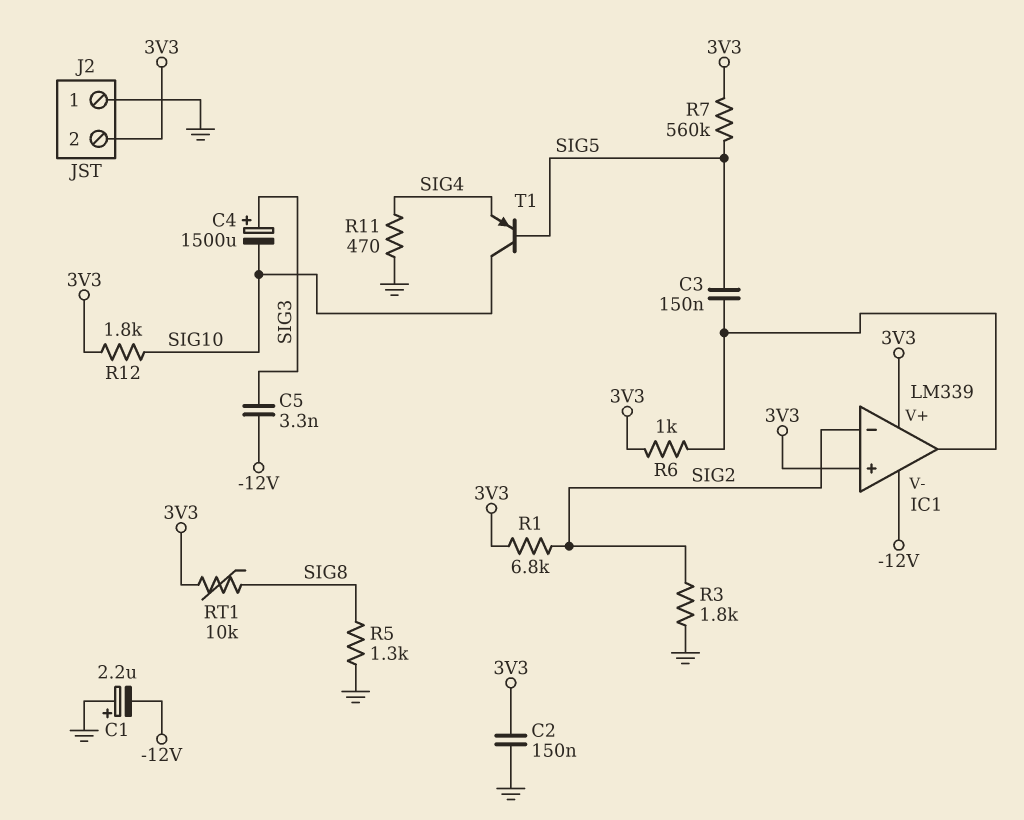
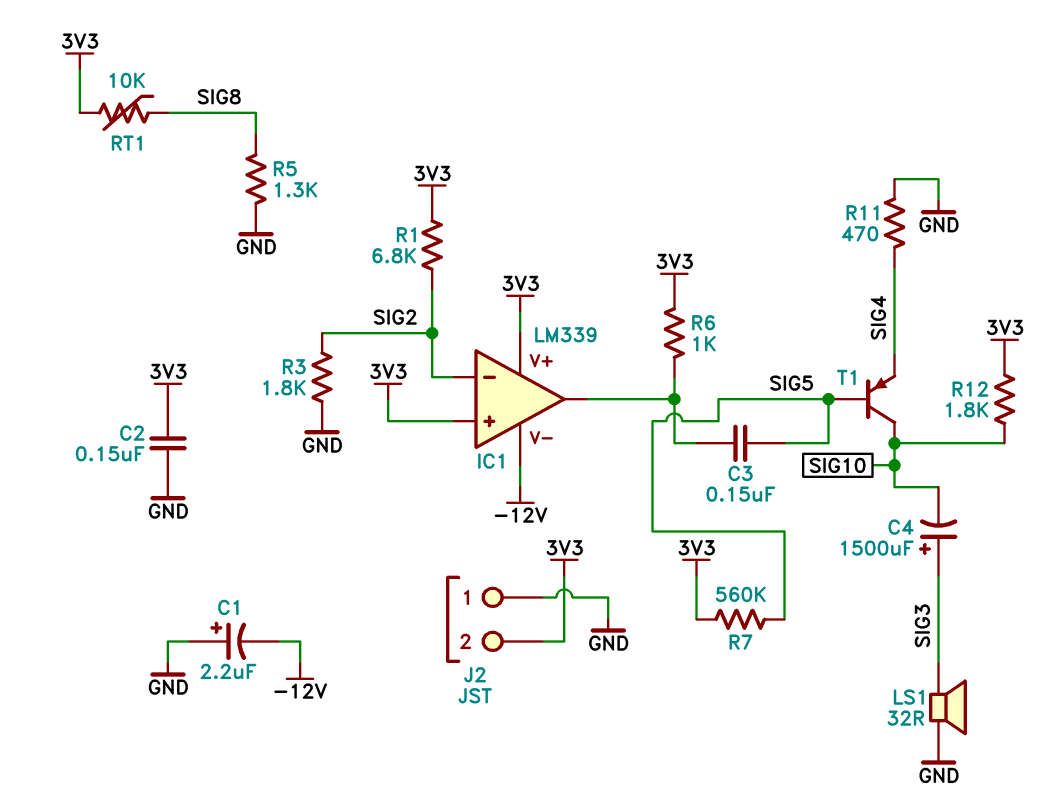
C5: 3.3nF (-12V, SIG3) -> none
LS1: none -> speaker 32R (GND, SIG3)

